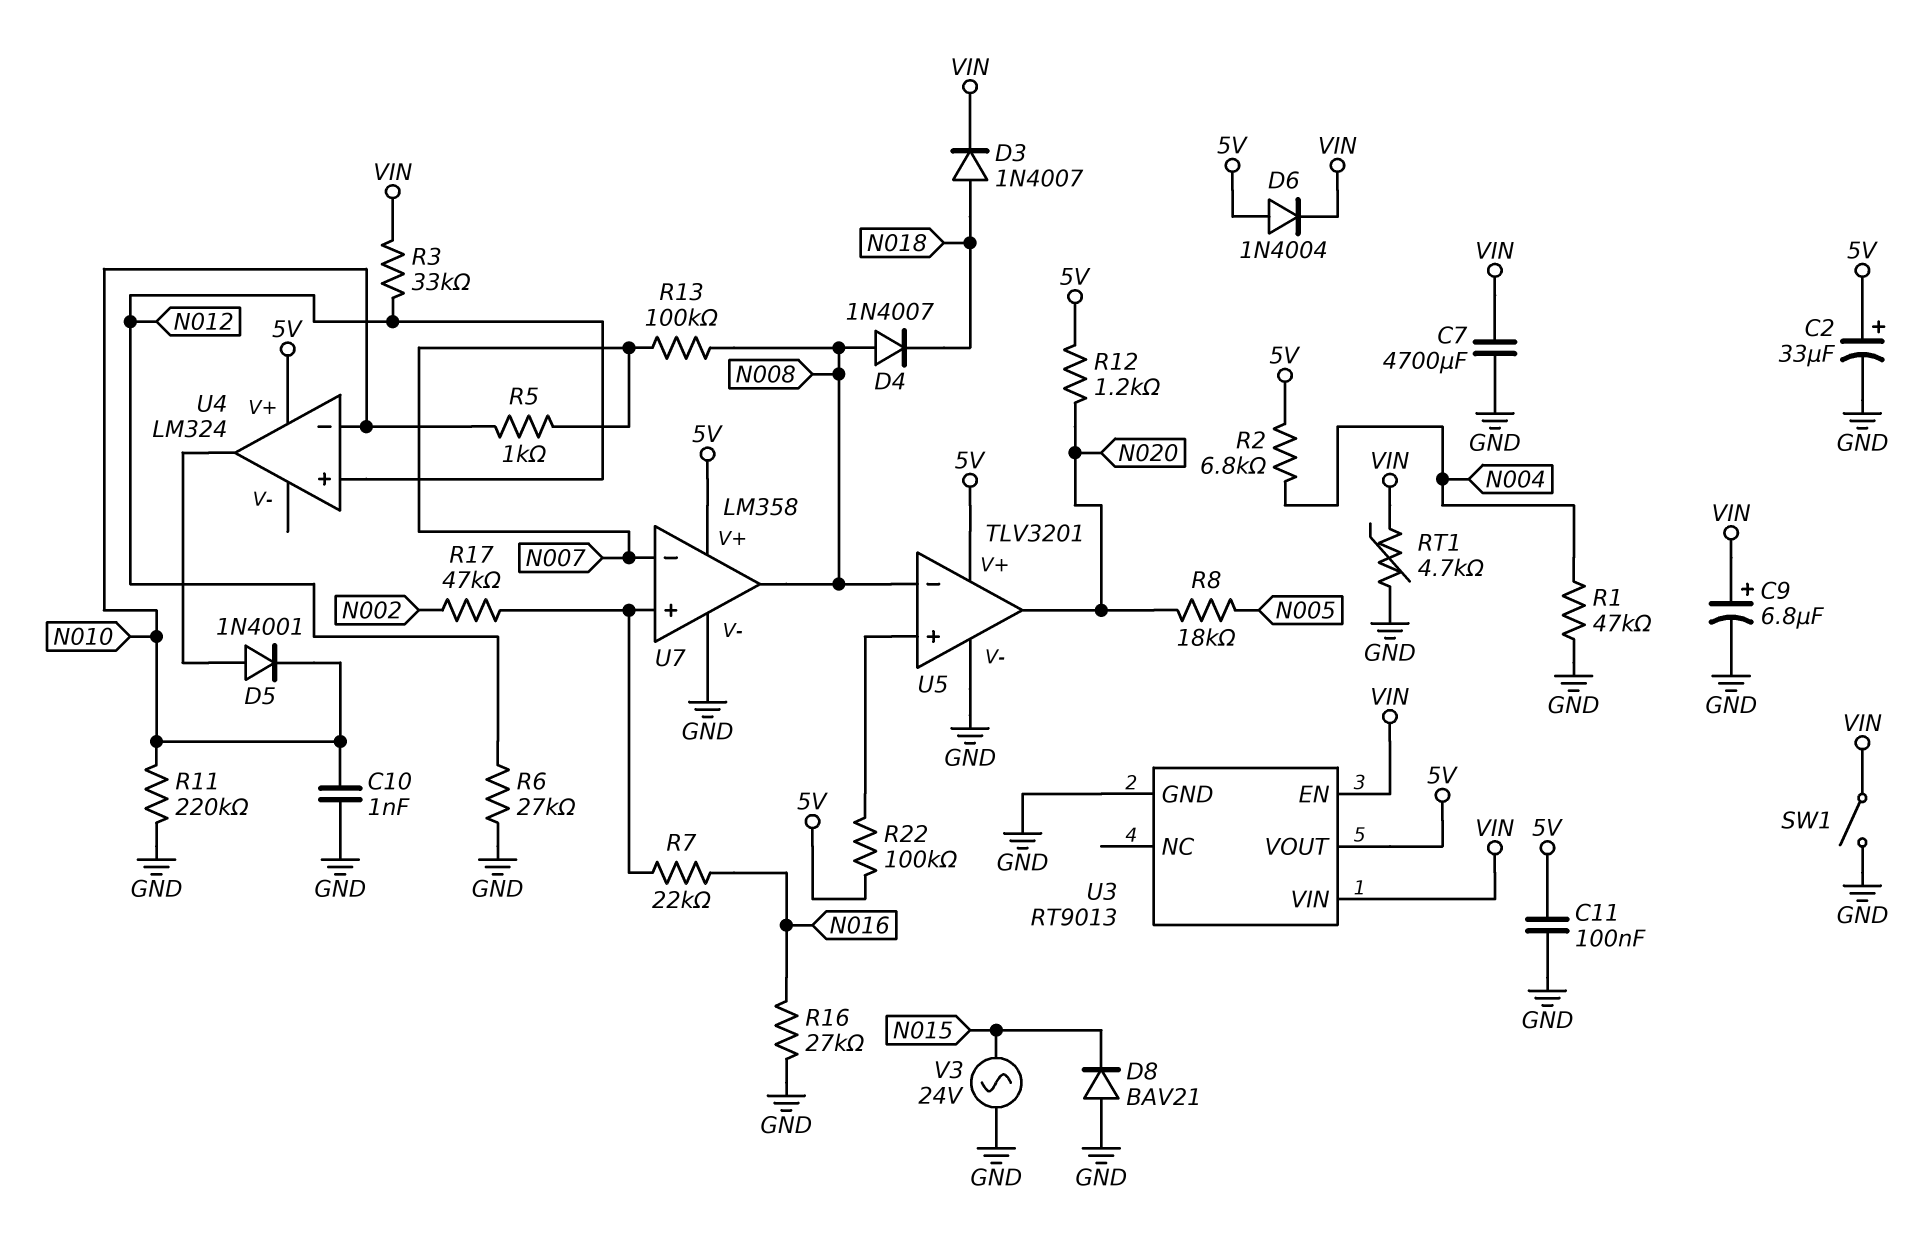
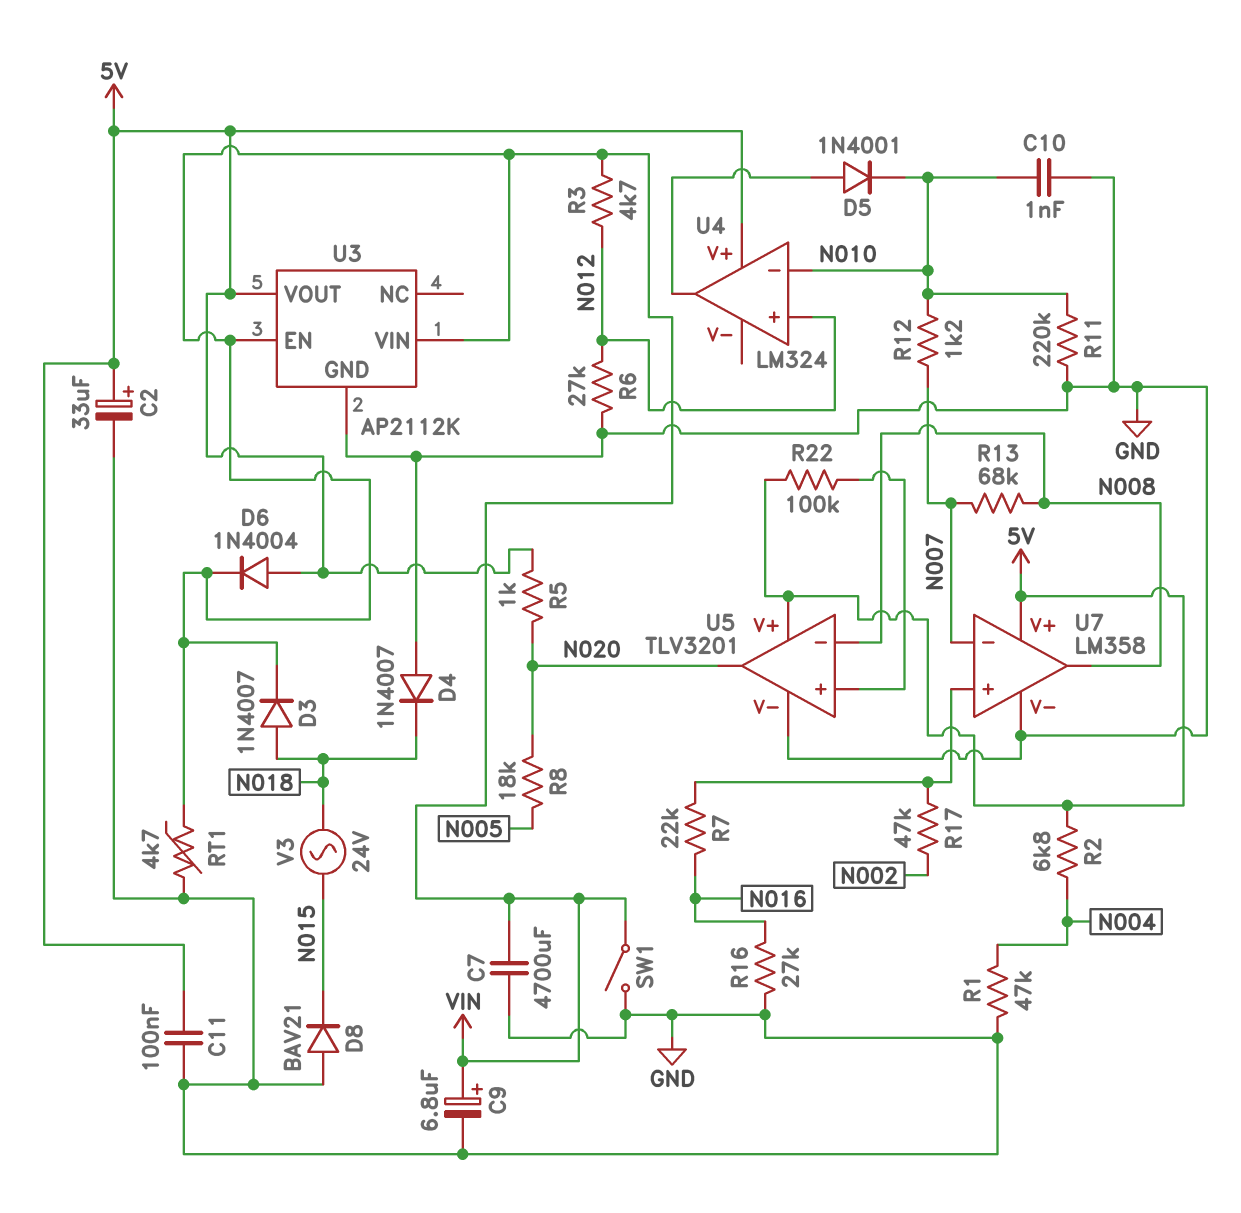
D4: diode 1N4007 (A N008, K N018) -> diode 1N4007 (A GND, K N018)
R3: 33k (N012, VIN) -> 4.7k (N012, VIN)
R5: 1k (N007, N010) -> 1k (5V, N020)
R12: 1.2k (5V, N020) -> 1.2k (N007, N010)
R13: 100k (N007, N008) -> 68k (N007, N008)
U3: RT9013 -> AP2112K
V3: AC 24V (GND, N015) -> AC 24V (N015, N018)

